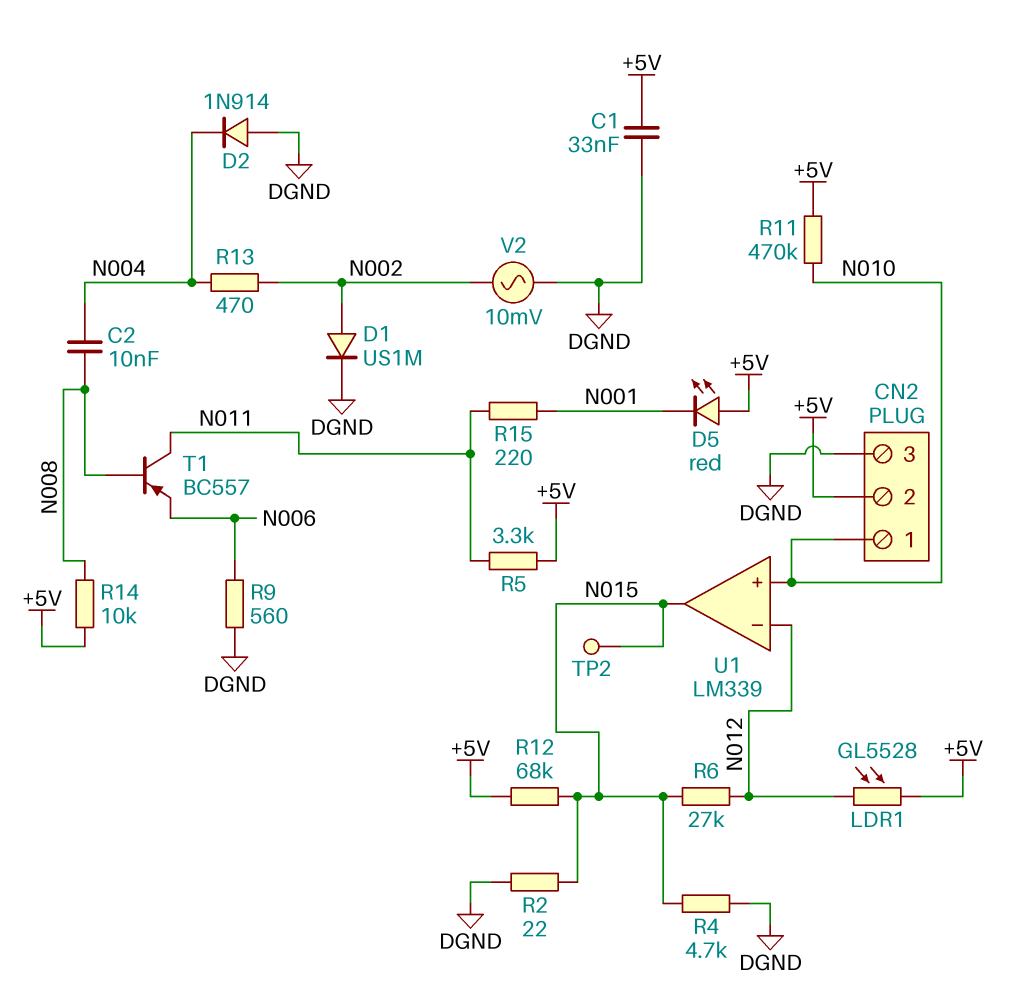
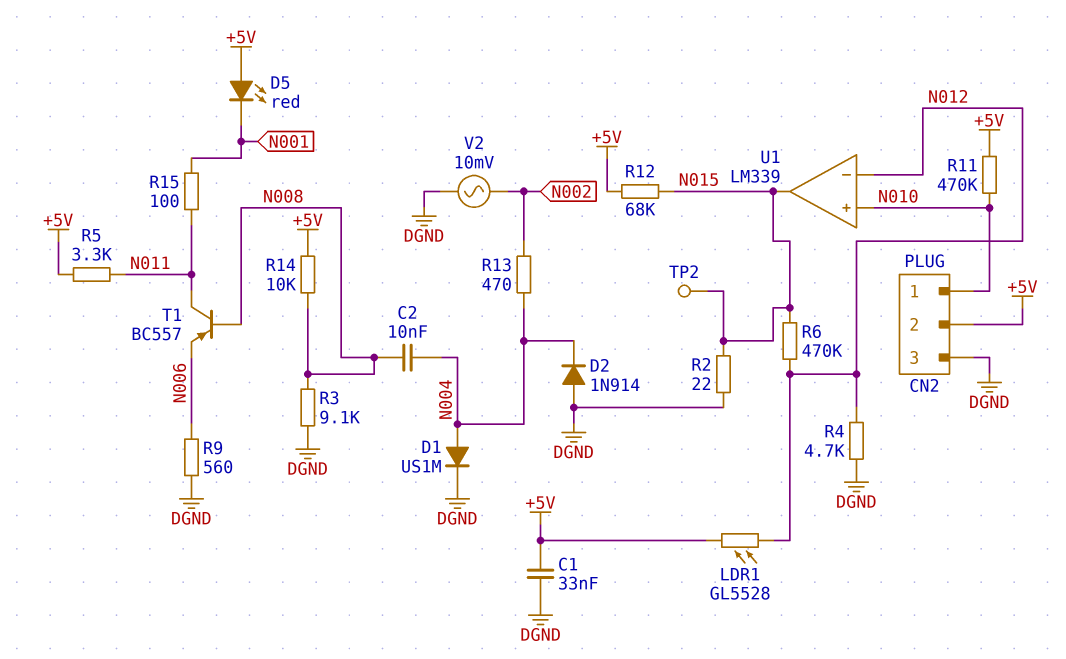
D1: diode US1M (A N002, K DGND) -> diode US1M (A N004, K DGND)
R3: none -> 9.1k (DGND, N008)
R4: 4.7k (DGND, N015) -> 4.7k (DGND, N012)
R6: 27k (N012, N015) -> 470k (N012, N015)
R15: 220 (N001, N011) -> 100 (N001, N011)

